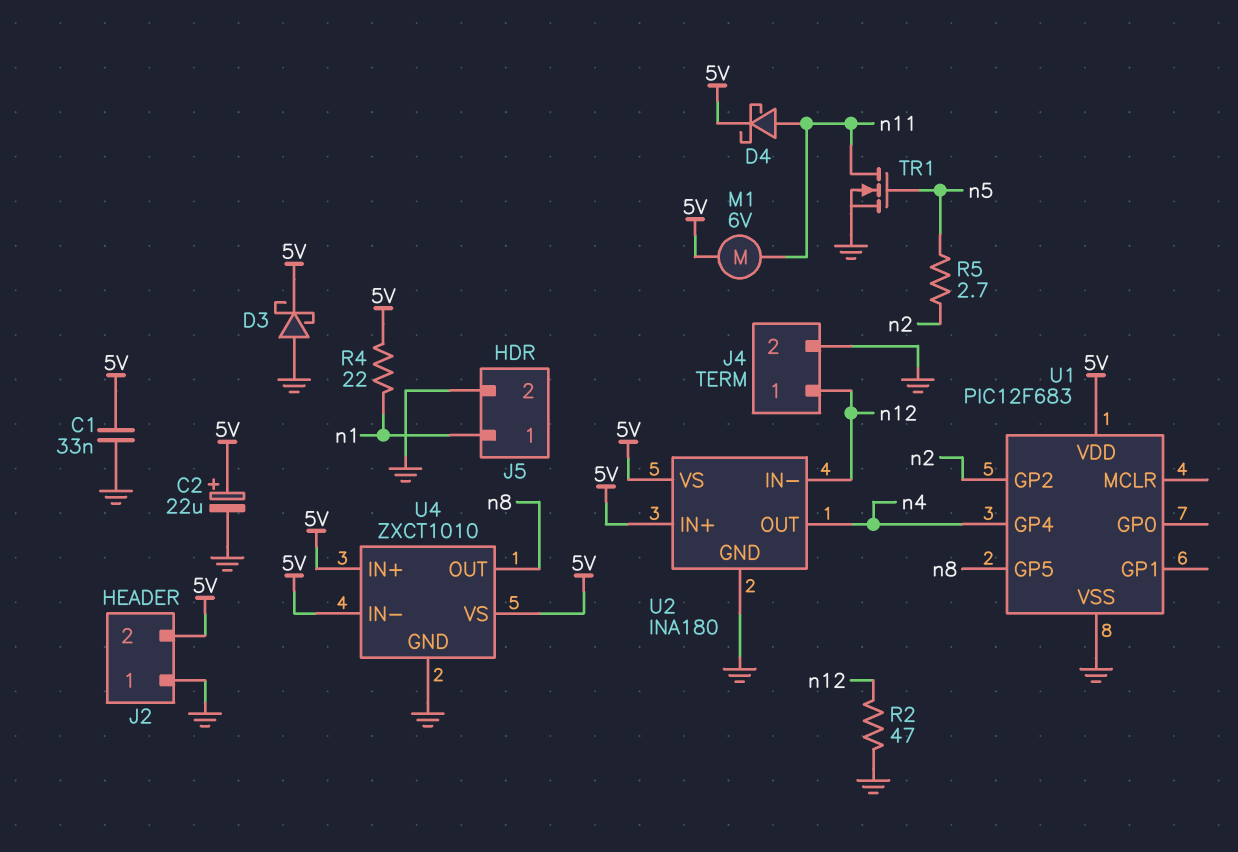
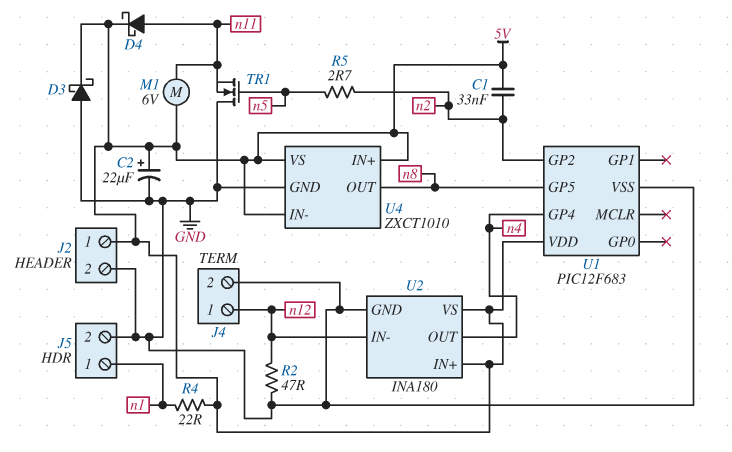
C1: 33nF (5V, GND) -> 33nF (5V, n2)
J2 pin 1: GND -> 5V
J2 pin 2: 5V -> GND
TR1: NMOS (G n5, D n11, S GND) -> NMOS (G n5, D GND, S n11)

